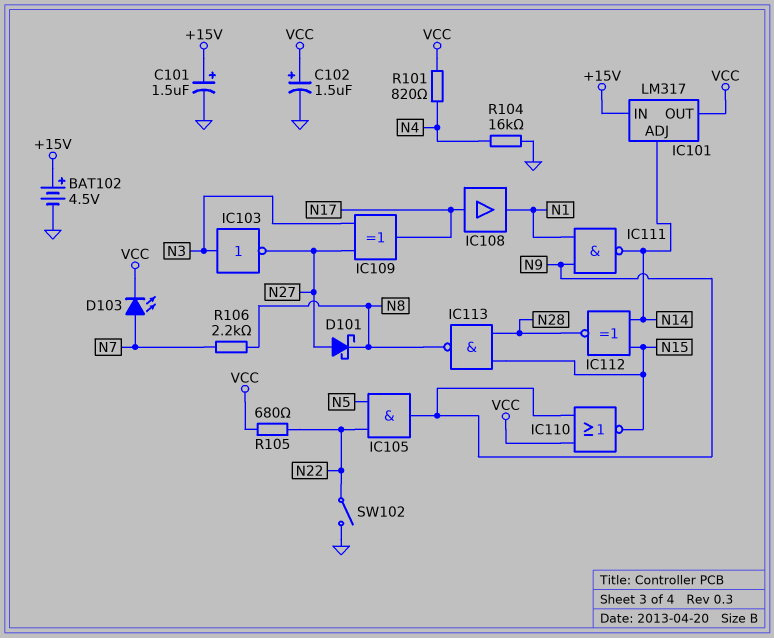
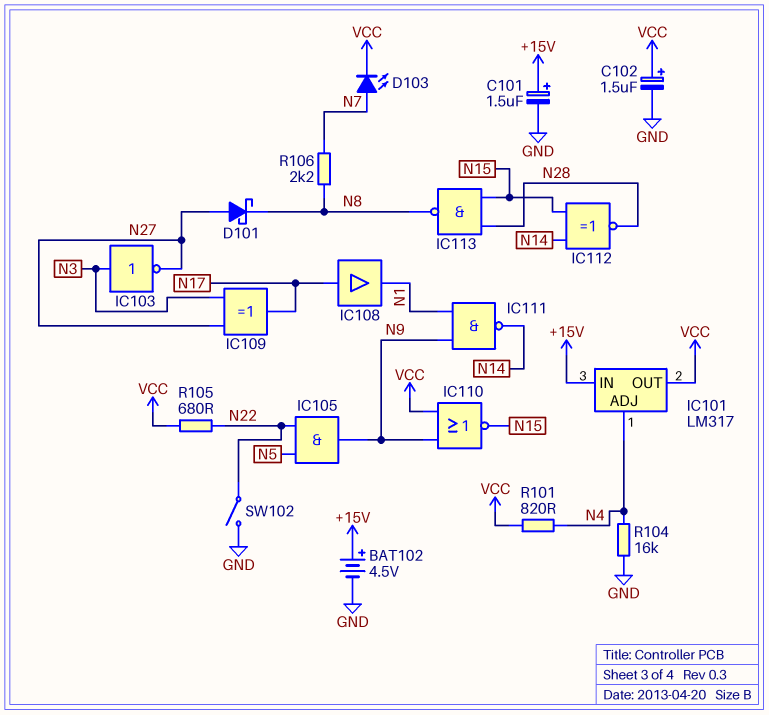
IC101 pin ADJ: N14 -> N4

